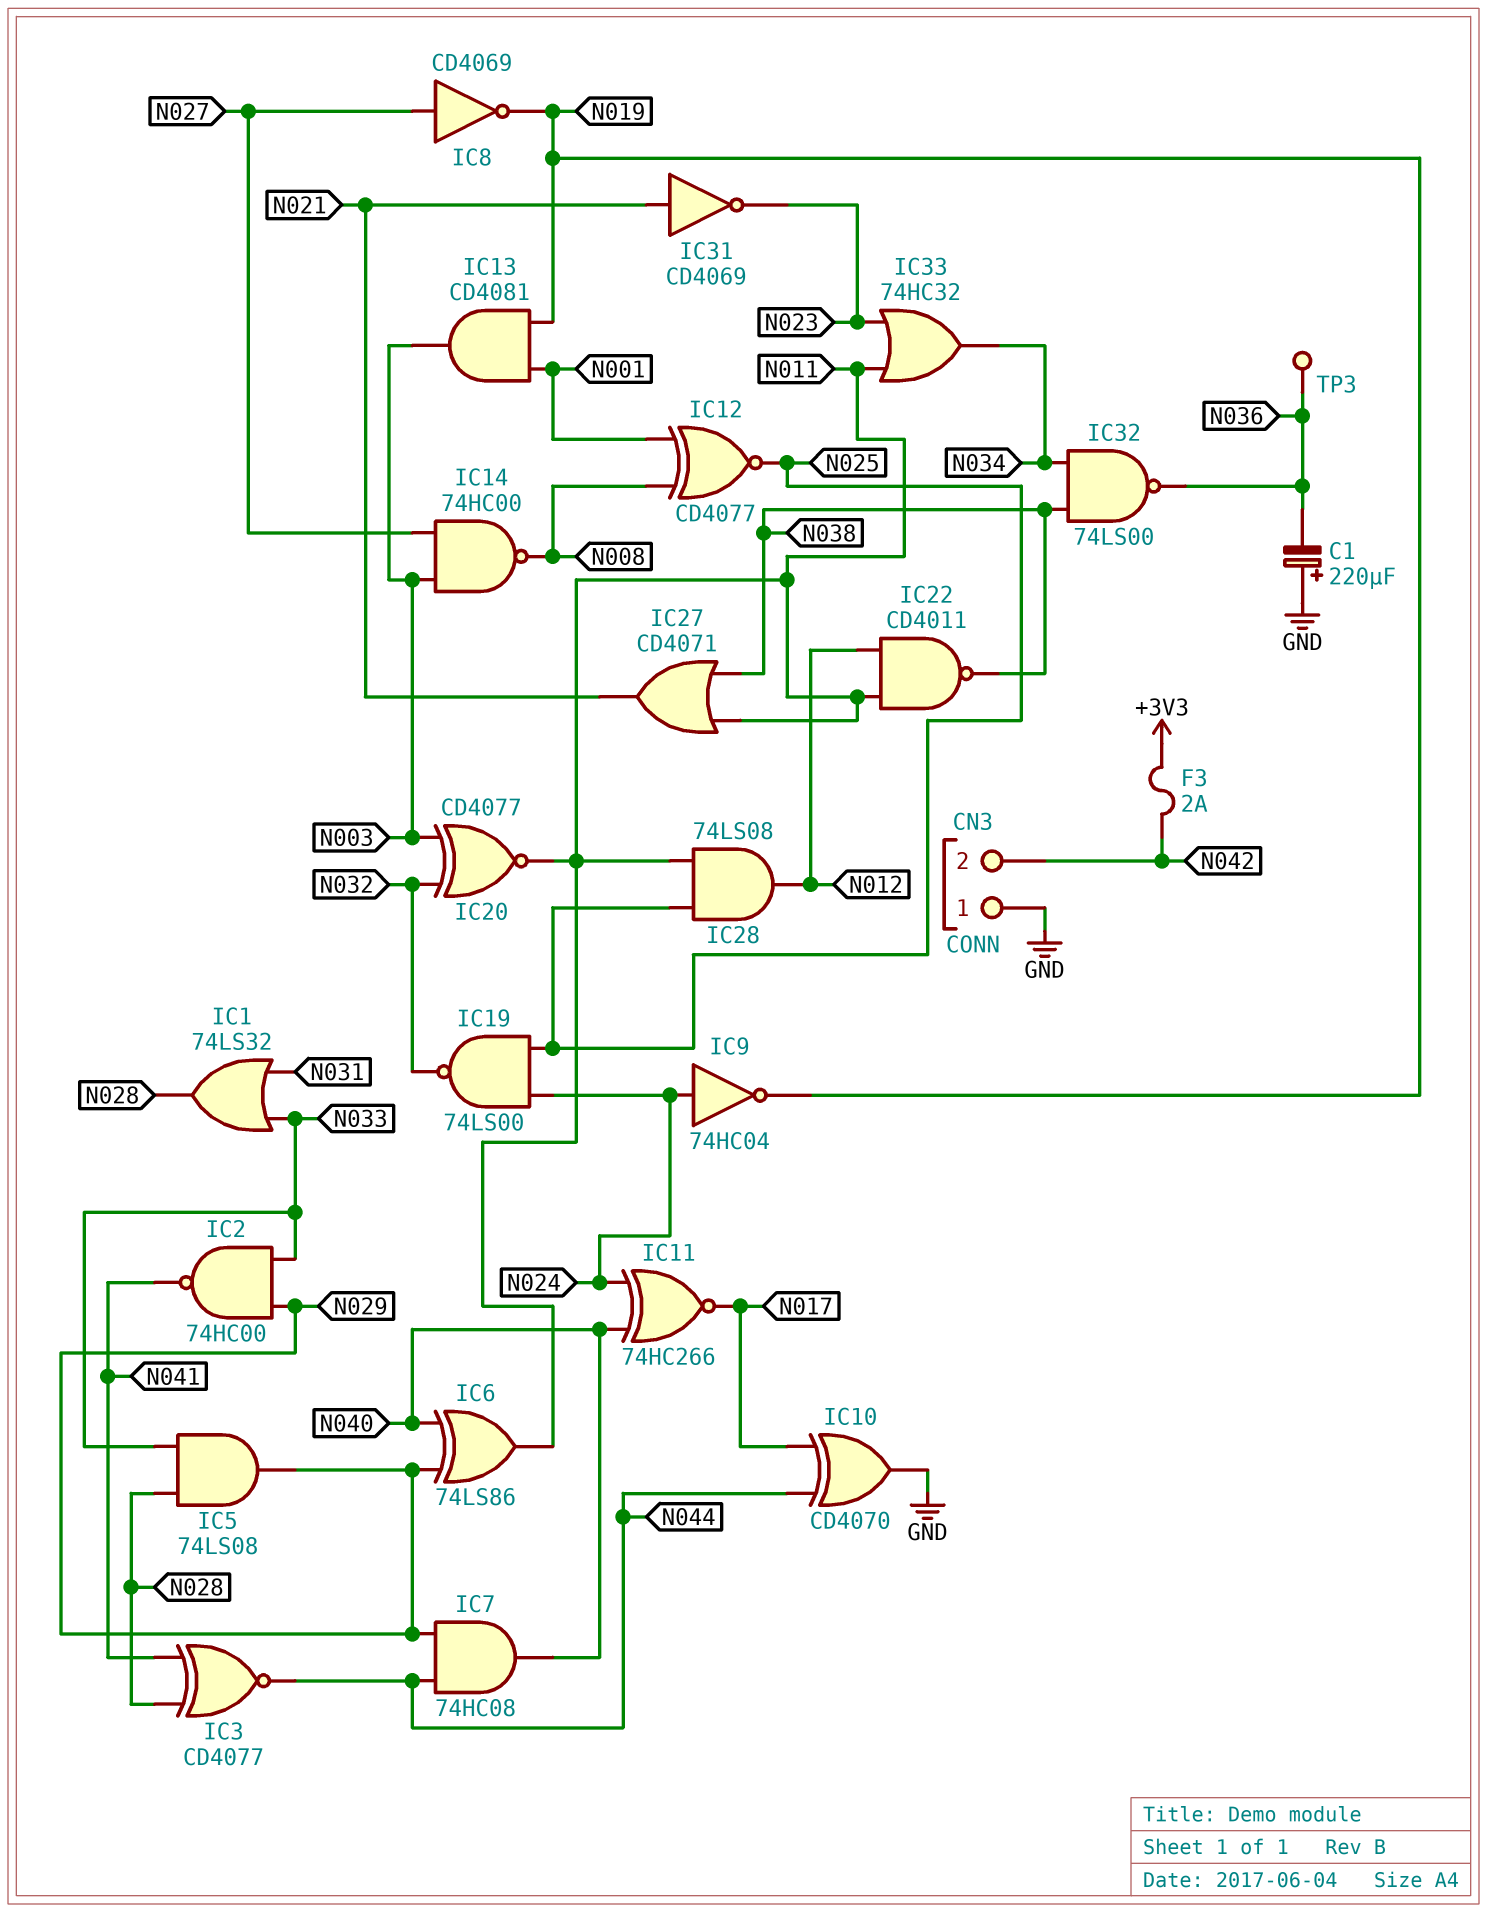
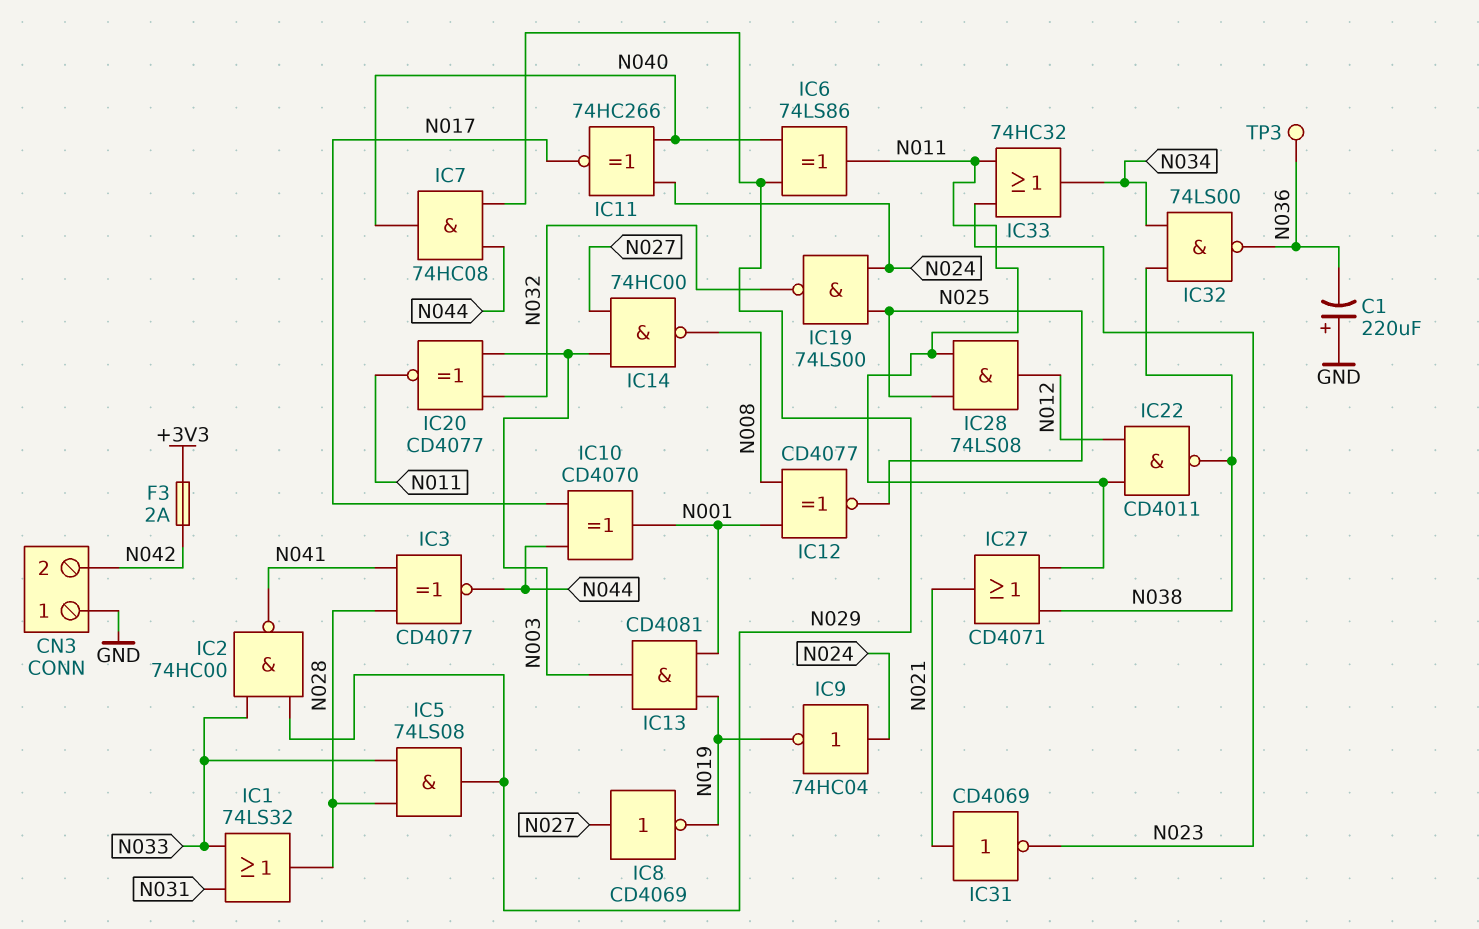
IC10: XOR CD4070 (in N017, in N044, out GND) -> XOR CD4070 (in N017, in N044, out N001)

